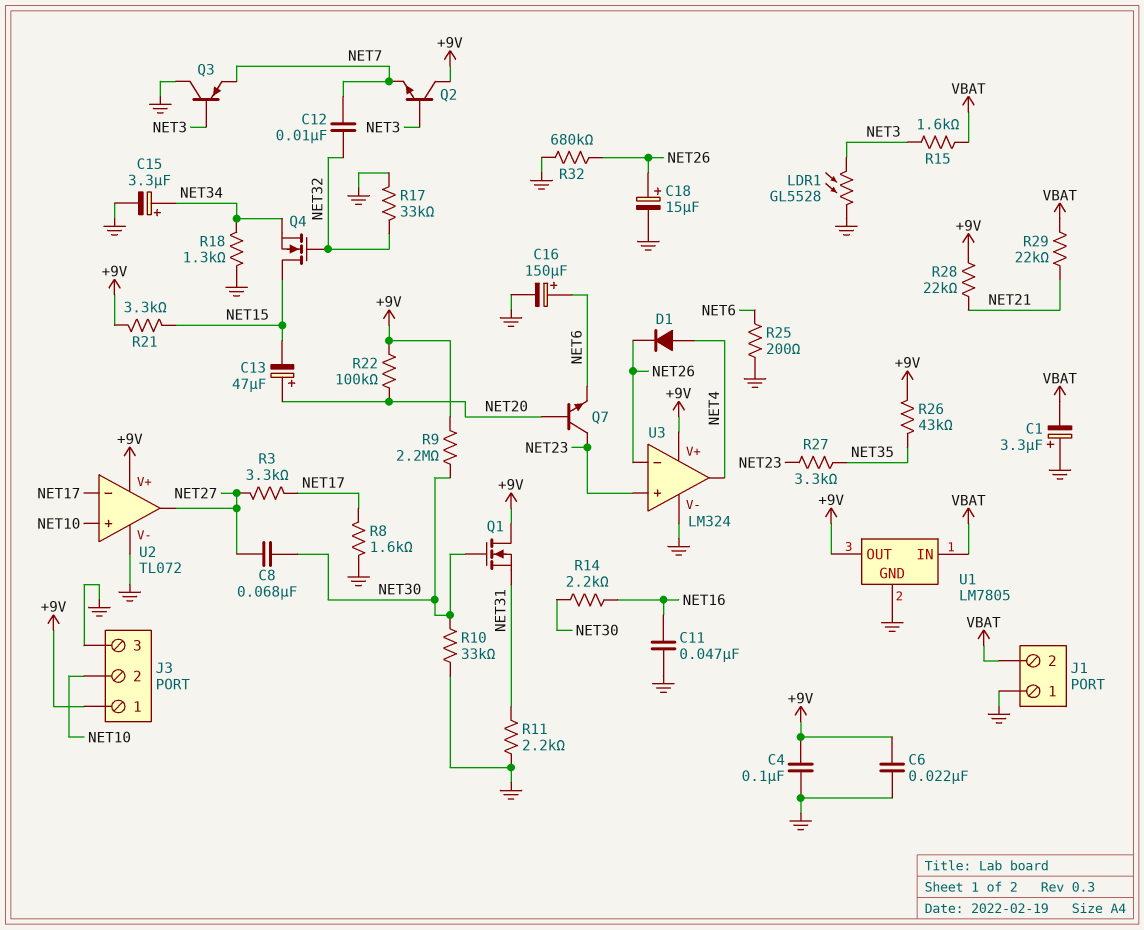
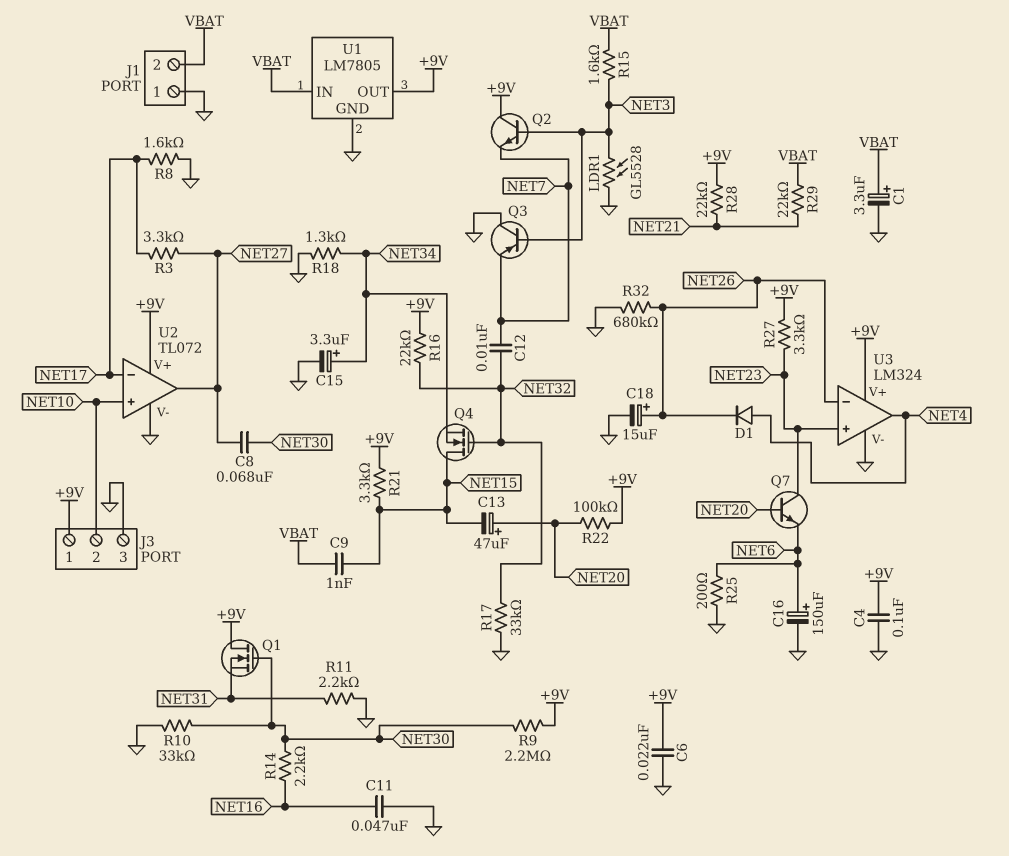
C1: 3.3uF (plus GND, minus VBAT) -> 3.3uF (plus VBAT, minus GND)
C9: none -> 1nF (NET15, VBAT)
R16: none -> 22k (+9V, NET32)
R26: 43k (+9V, NET35) -> none
R27: 3.3k (NET23, NET35) -> 3.3k (+9V, NET23)

